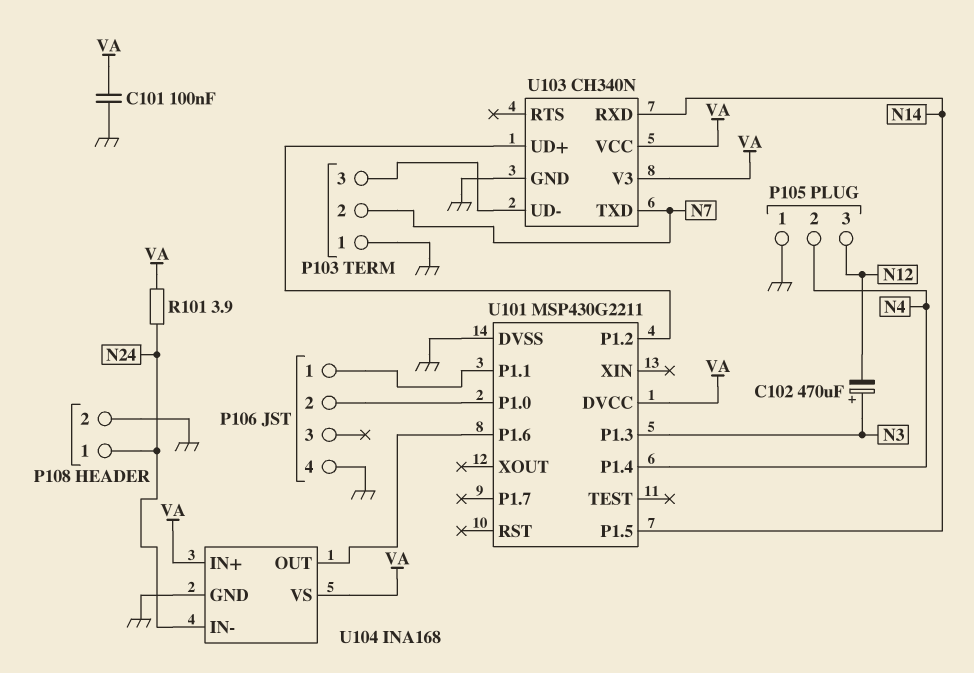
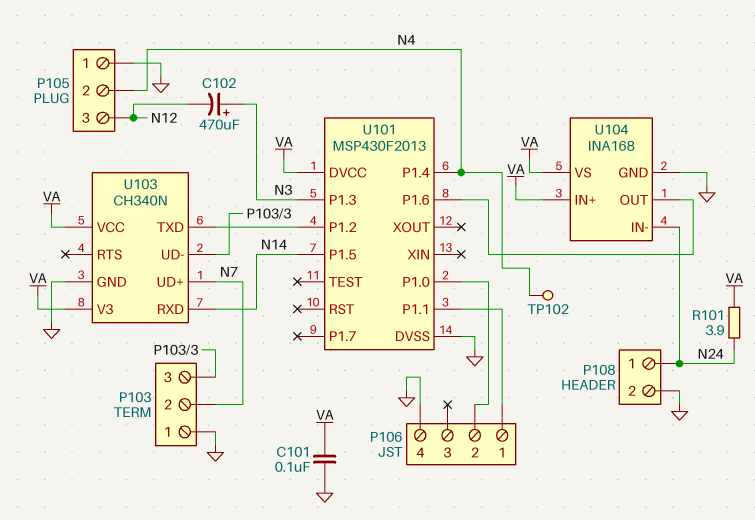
TP102: none -> test point (N4)
U101: MSP430G2211 -> MSP430F2013
U103 pin TXD: N7 -> U101/P1.2
U103 pin UD+: U101/P1.2 -> N7

